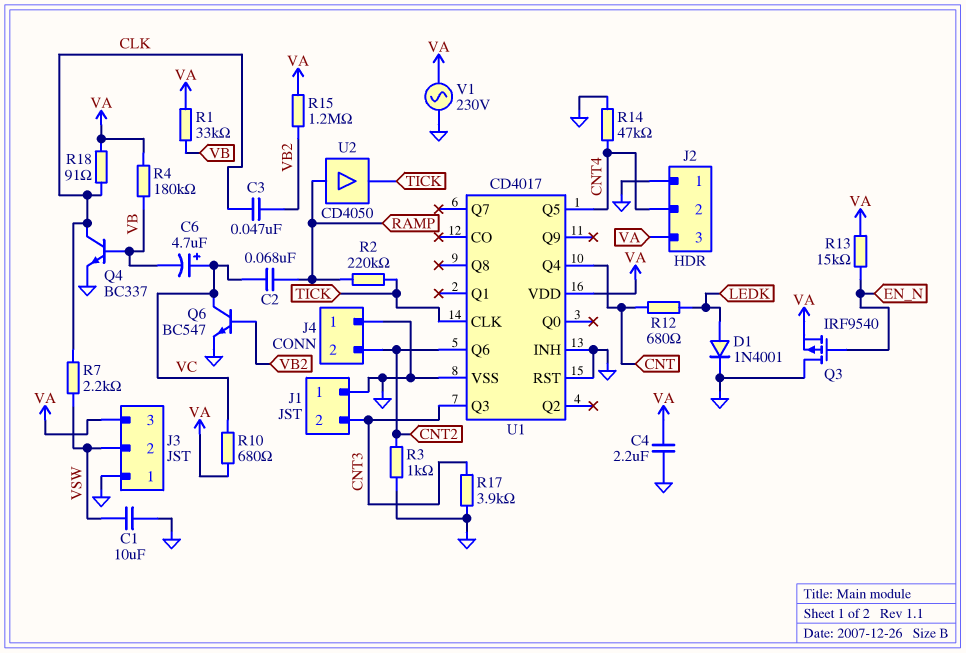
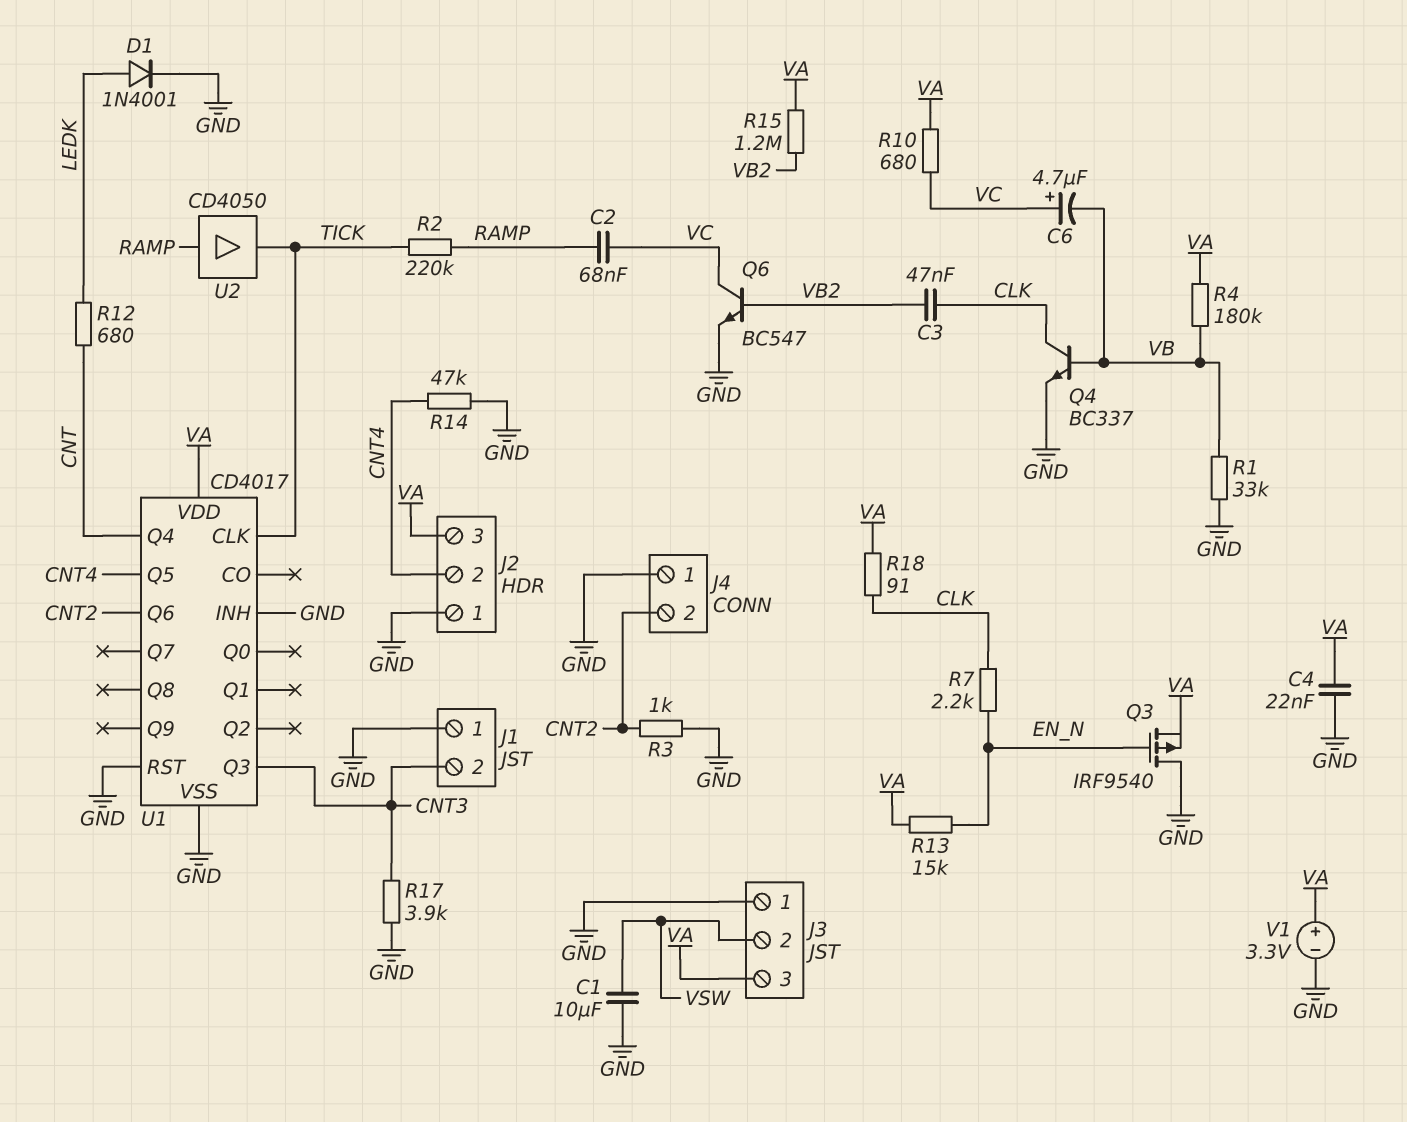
C4: 2.2uF (GND, VA) -> 22nF (GND, VA)
R1: 33k (VA, VB) -> 33k (GND, VB)
R7: 2.2k (CLK, VSW) -> 2.2k (CLK, EN_N)
V1: AC 230V (GND, VA) -> 3.3V (plus VA, minus GND)

